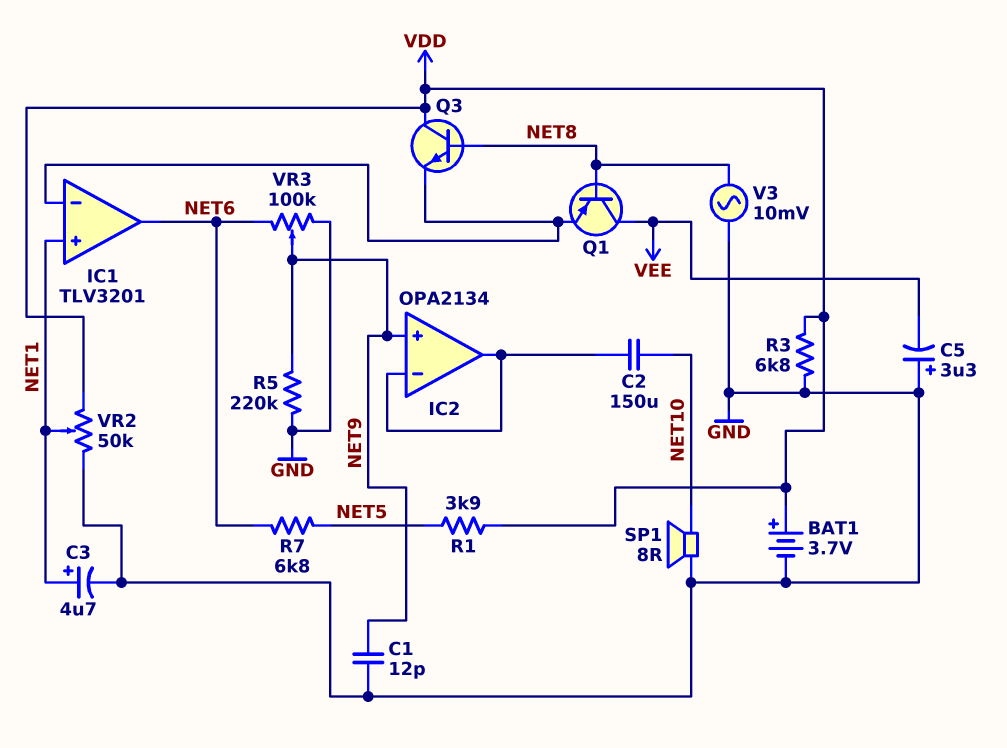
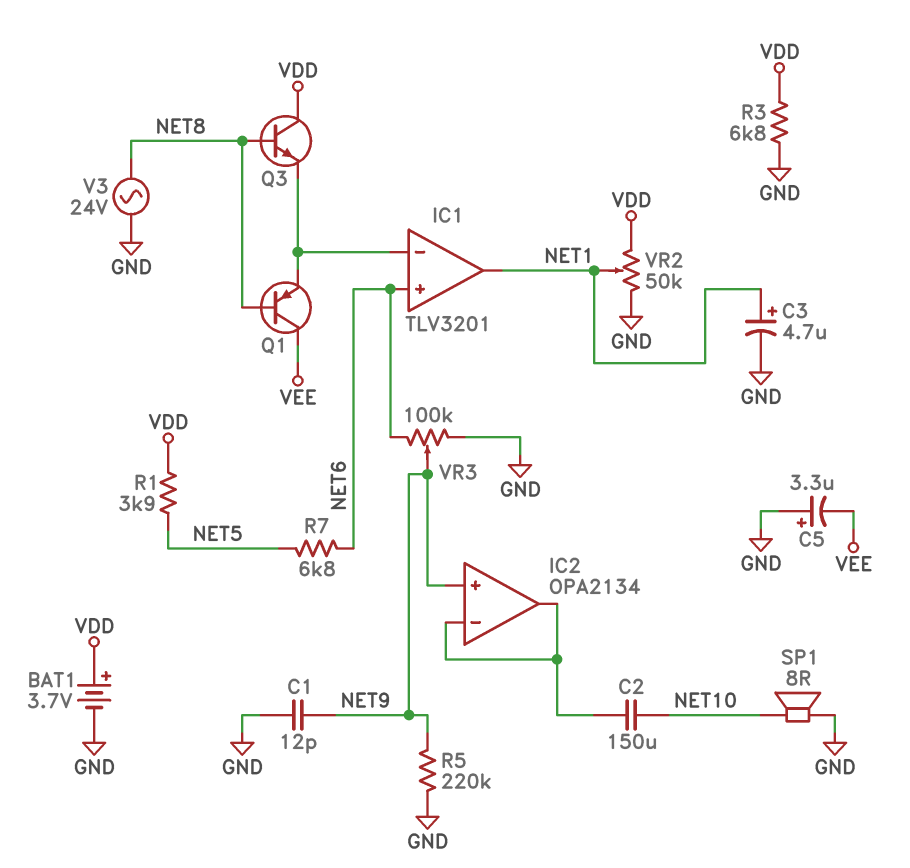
IC1 pin in+: NET1 -> NET6
IC1 pin out: NET6 -> NET1
V3: AC 10mV (GND, NET8) -> AC 24V (GND, NET8)

